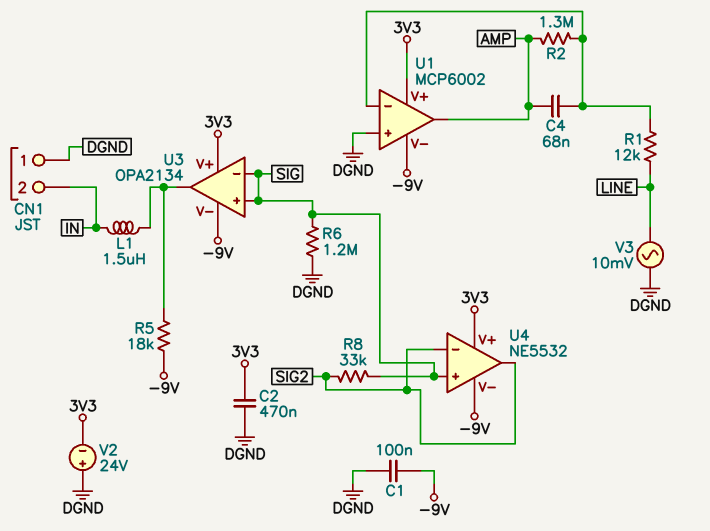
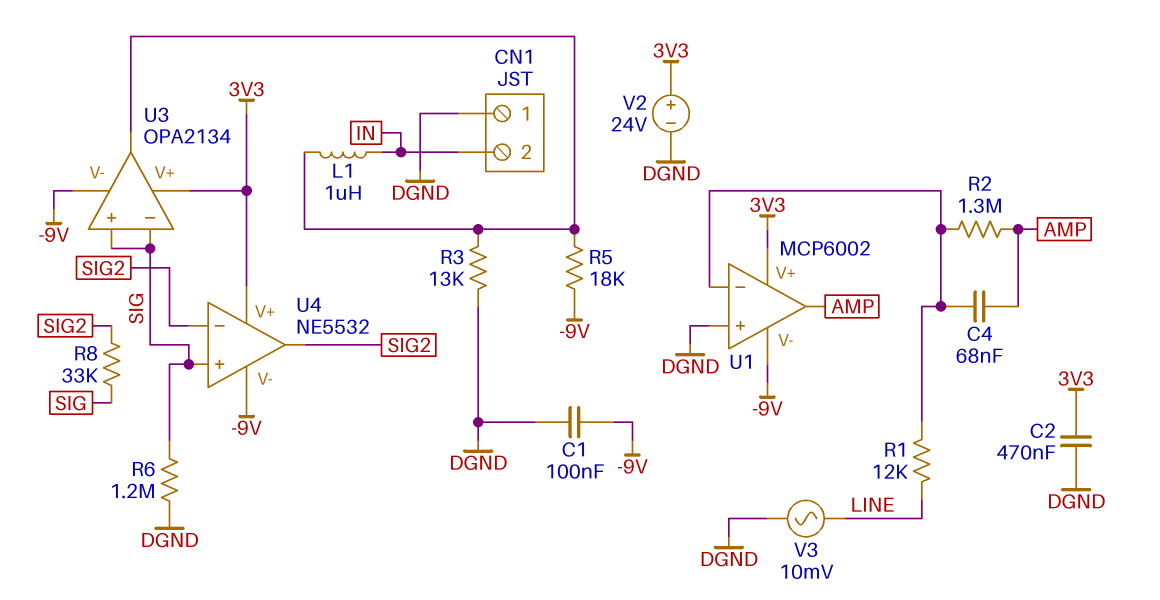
L1: 1.5uH (IN, U3/out) -> 1uH (IN, U3/out)
R3: none -> 13k (DGND, U3/out)
V2: 24V (plus DGND, minus 3V3) -> 24V (plus 3V3, minus DGND)

